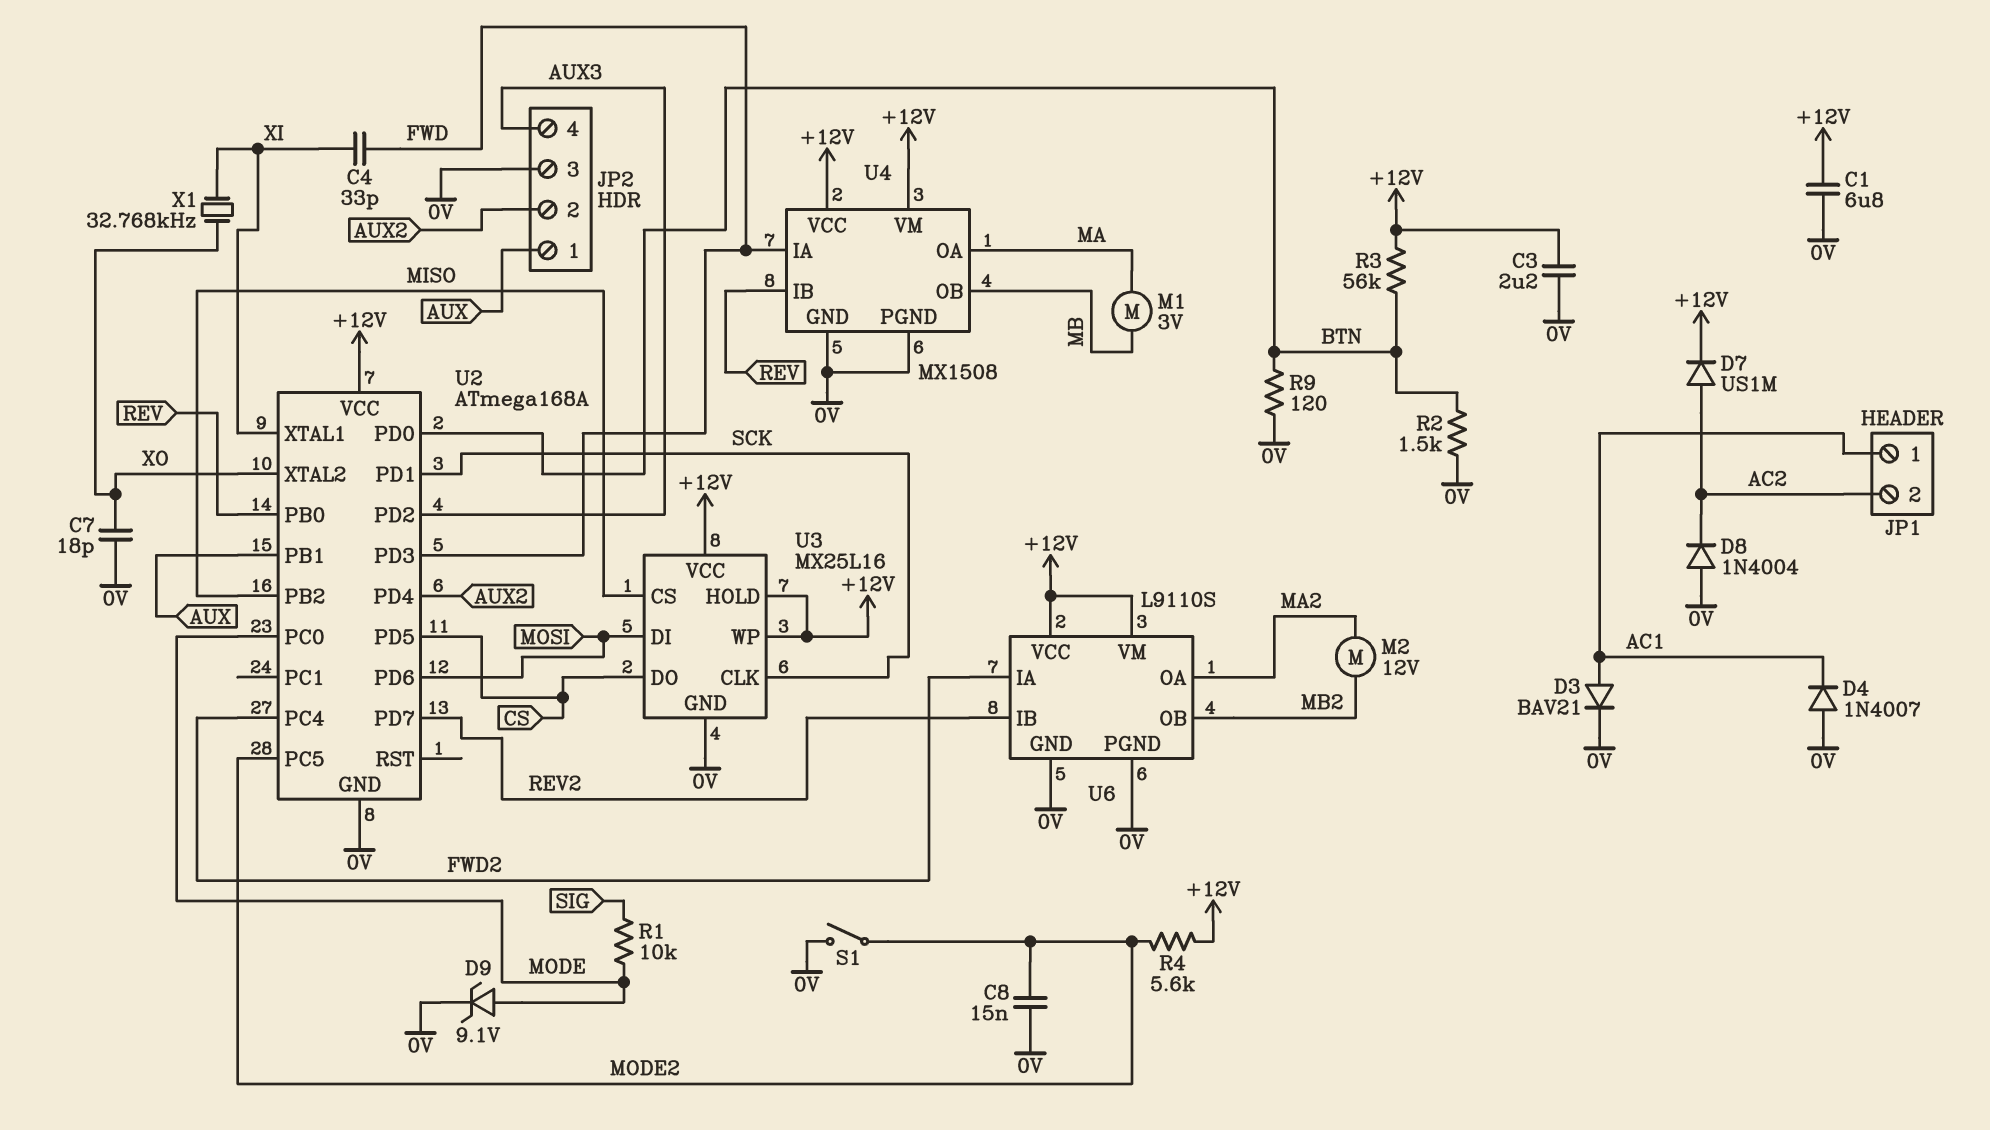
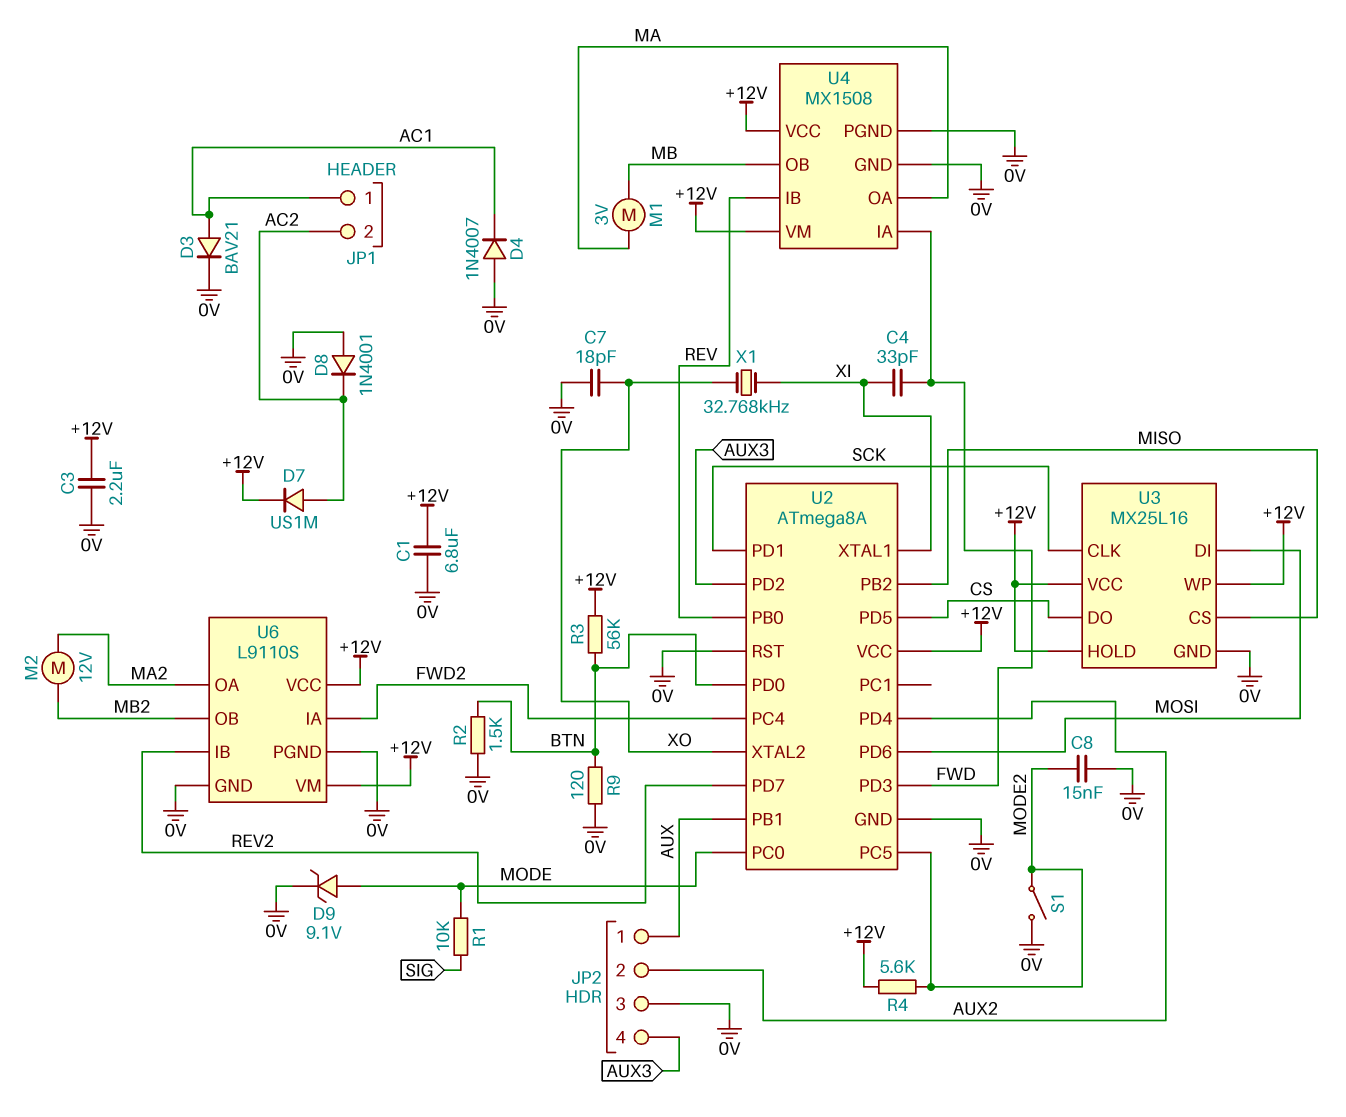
D8: diode 1N4004 (A 0V, K AC2) -> diode 1N4001 (A 0V, K AC2)
U2: ATmega168A -> ATmega8A
U2 pin RST: none -> 0V

